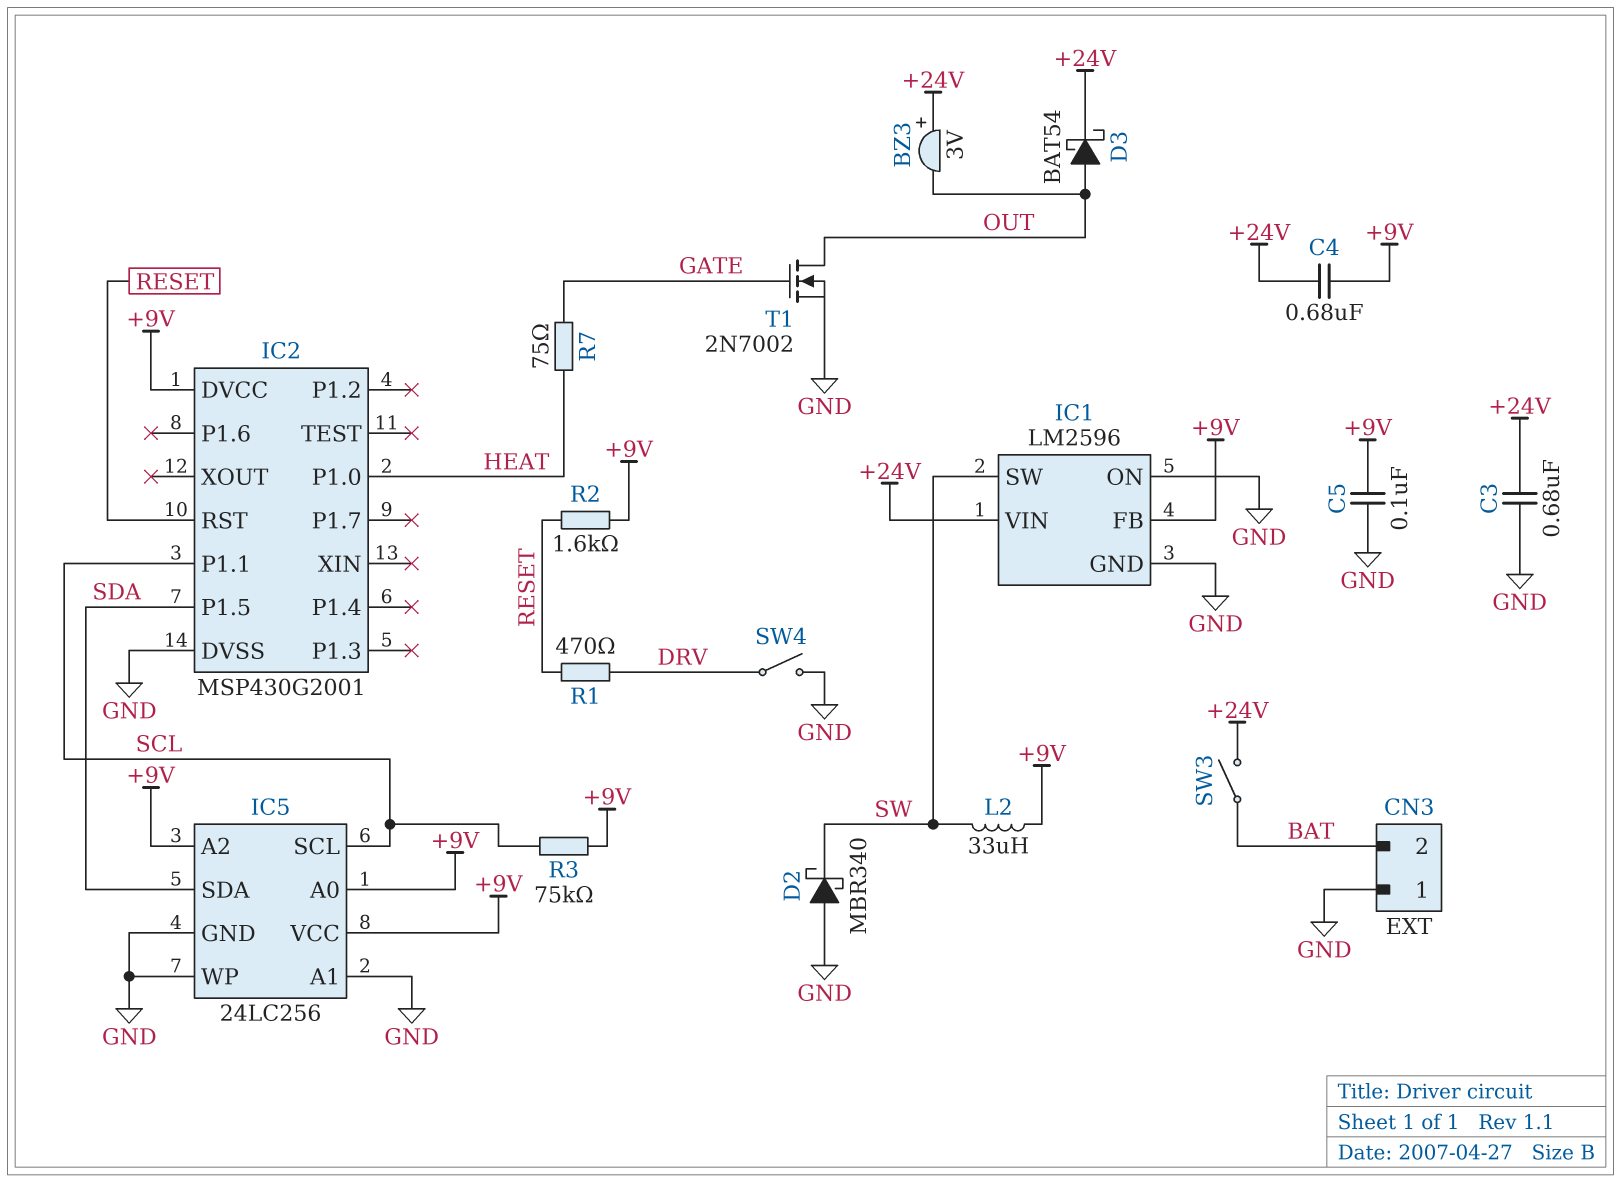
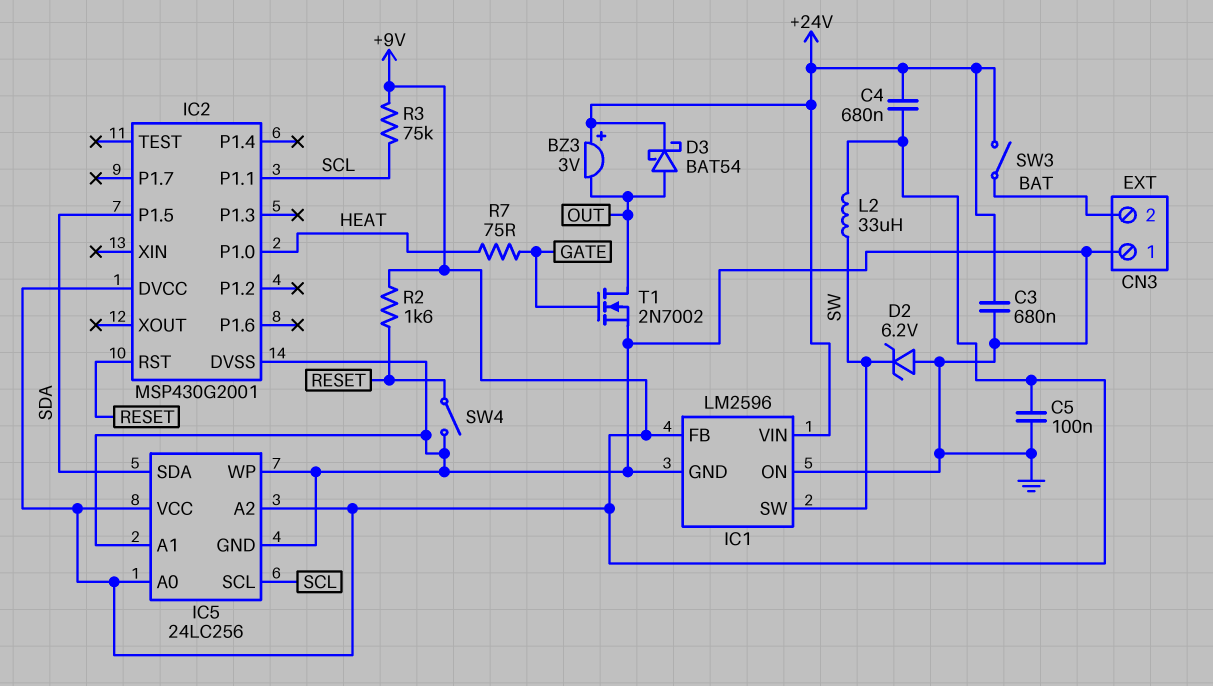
D2: schottky MBR340 (A GND, K SW) -> zener 6.2V (A GND, K SW)
R1: 470 (DRV, RESET) -> none
SW4: switch (DRV, GND) -> switch (GND, RESET)

